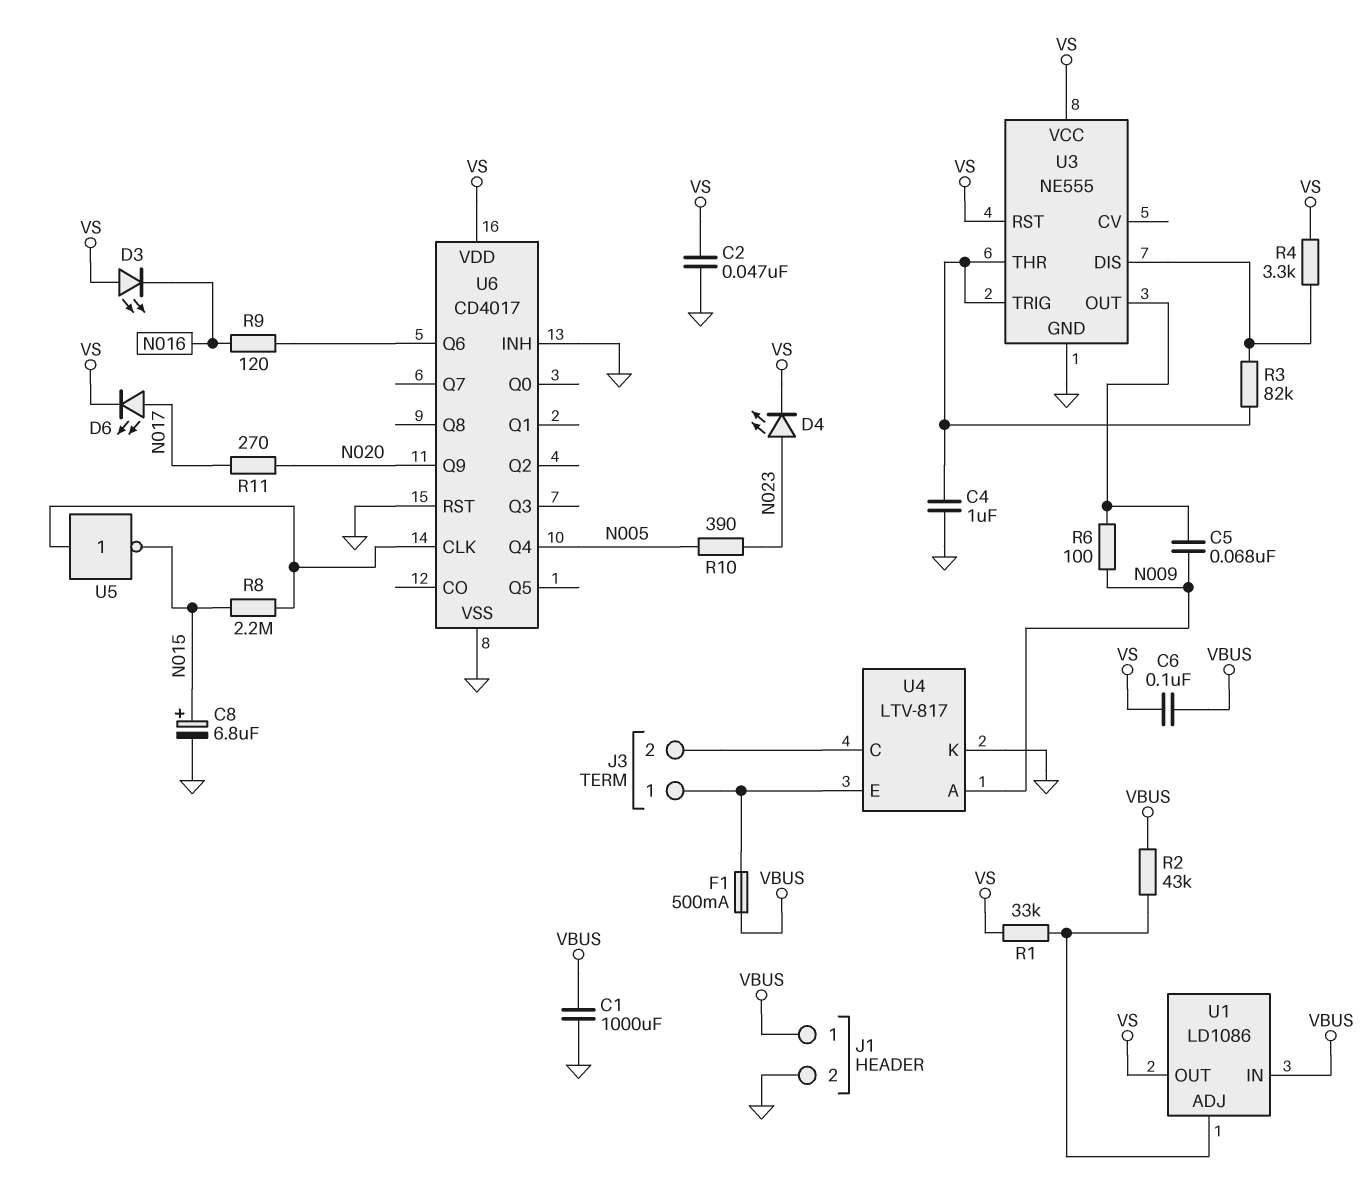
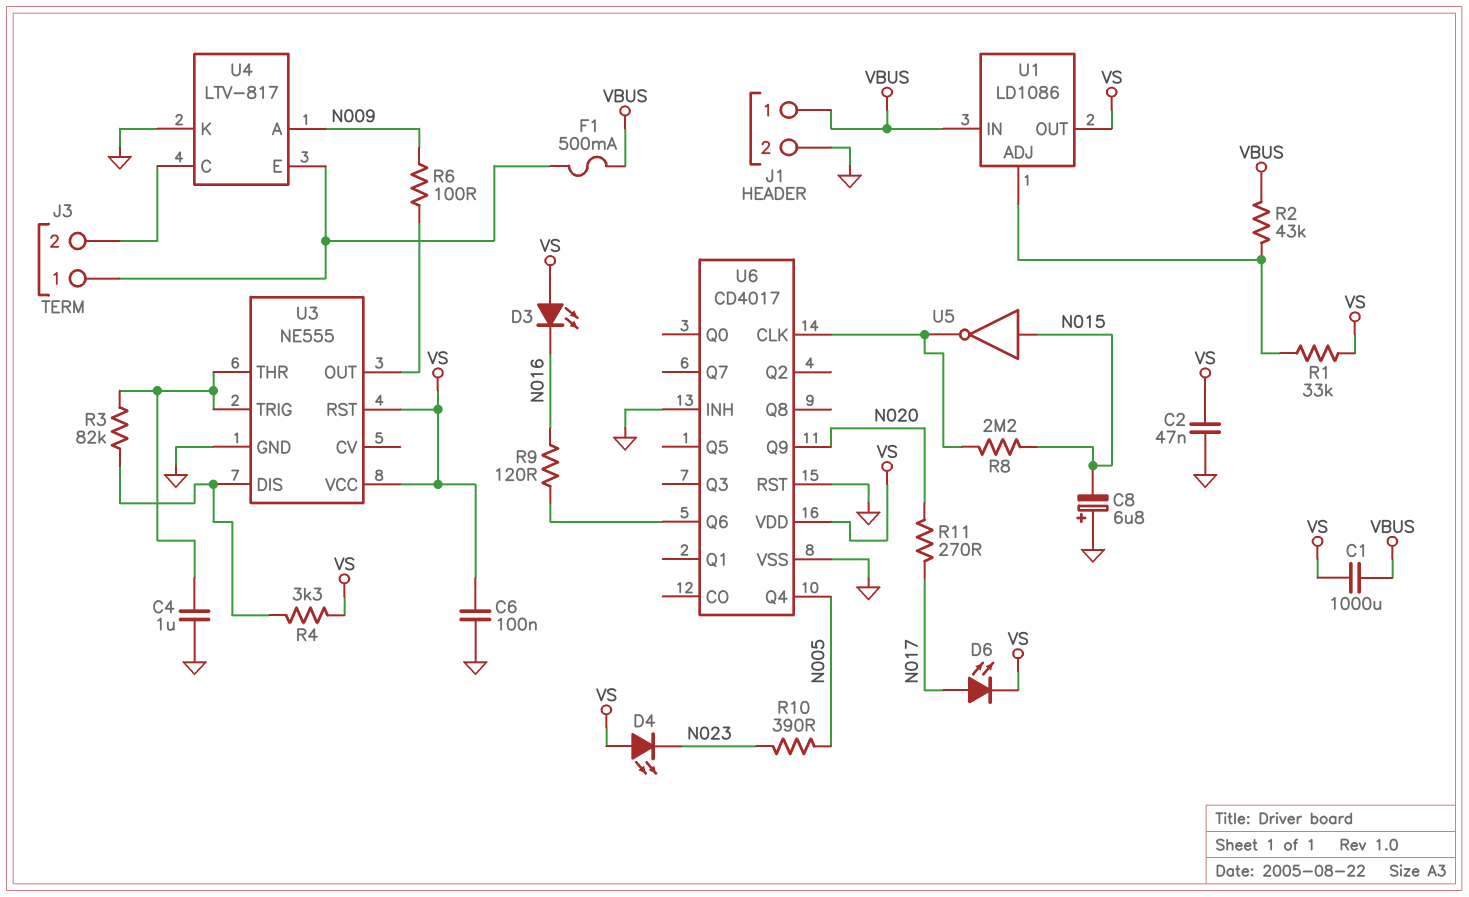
C1: 1000uF (GND, VBUS) -> 1000uF (VBUS, VS)
C5: 68nF (N009, U3/OUT) -> none
C6: 100nF (VBUS, VS) -> 100nF (GND, VS)
C8: 6.8uF (plus N015, minus GND) -> 6.8uF (plus GND, minus N015)
D4: LED (A N023, K VS) -> LED (A VS, K N023)
U5: NOT (in U6/CLK, out N015) -> NOT (in N015, out U6/CLK)

